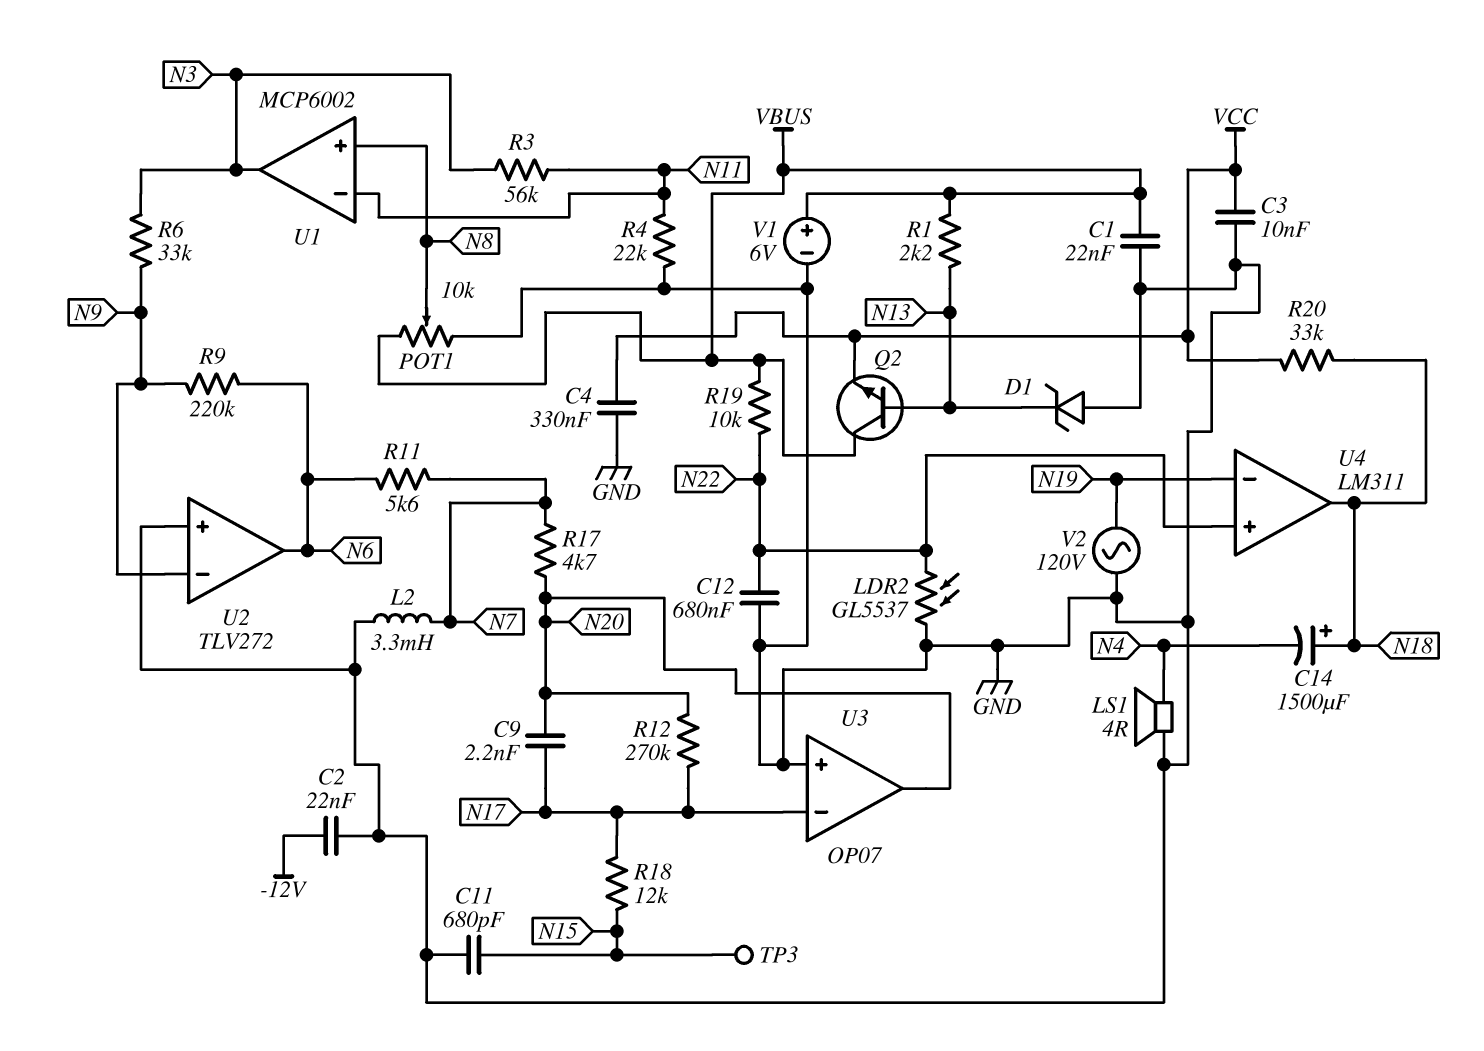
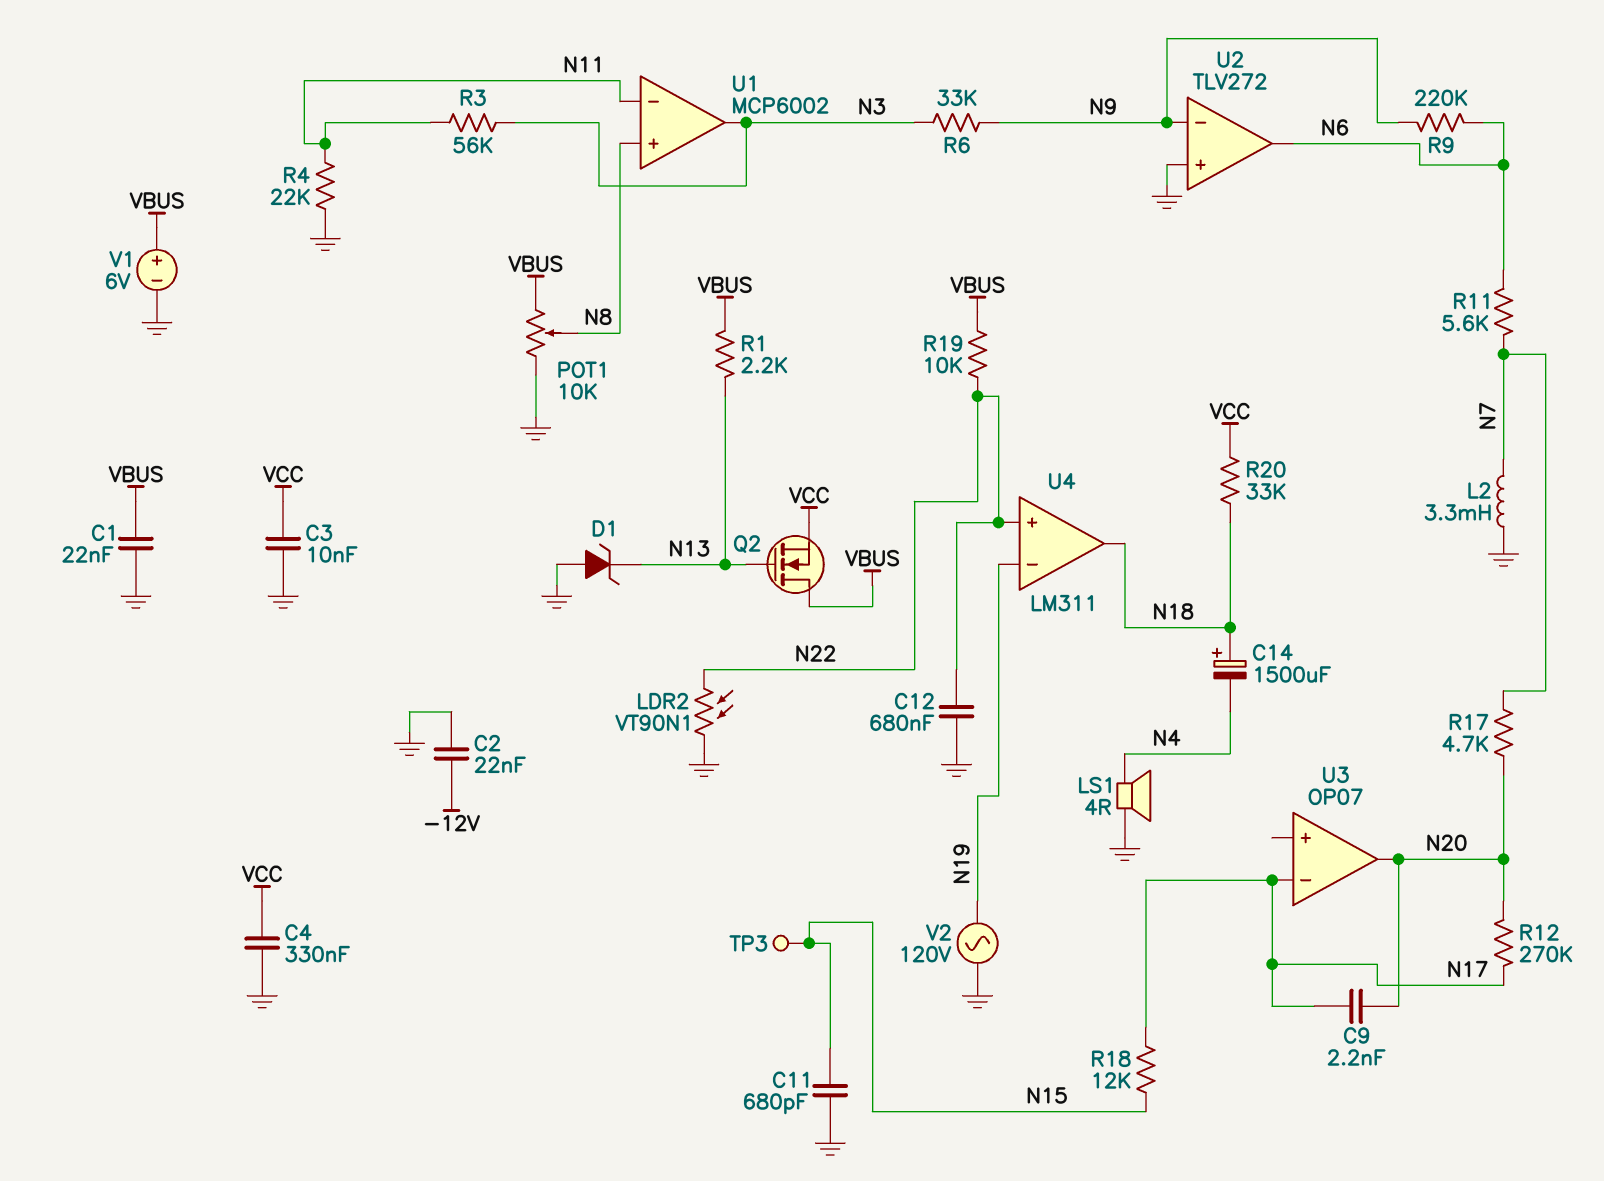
LDR2: GL5537 (GND, N22) -> VT90N1 (GND, N22)
Q2: NPN (B N13, C VBUS, E VCC) -> NMOS (G N13, D VBUS, S VCC)
U3 pin in+: GND -> none

